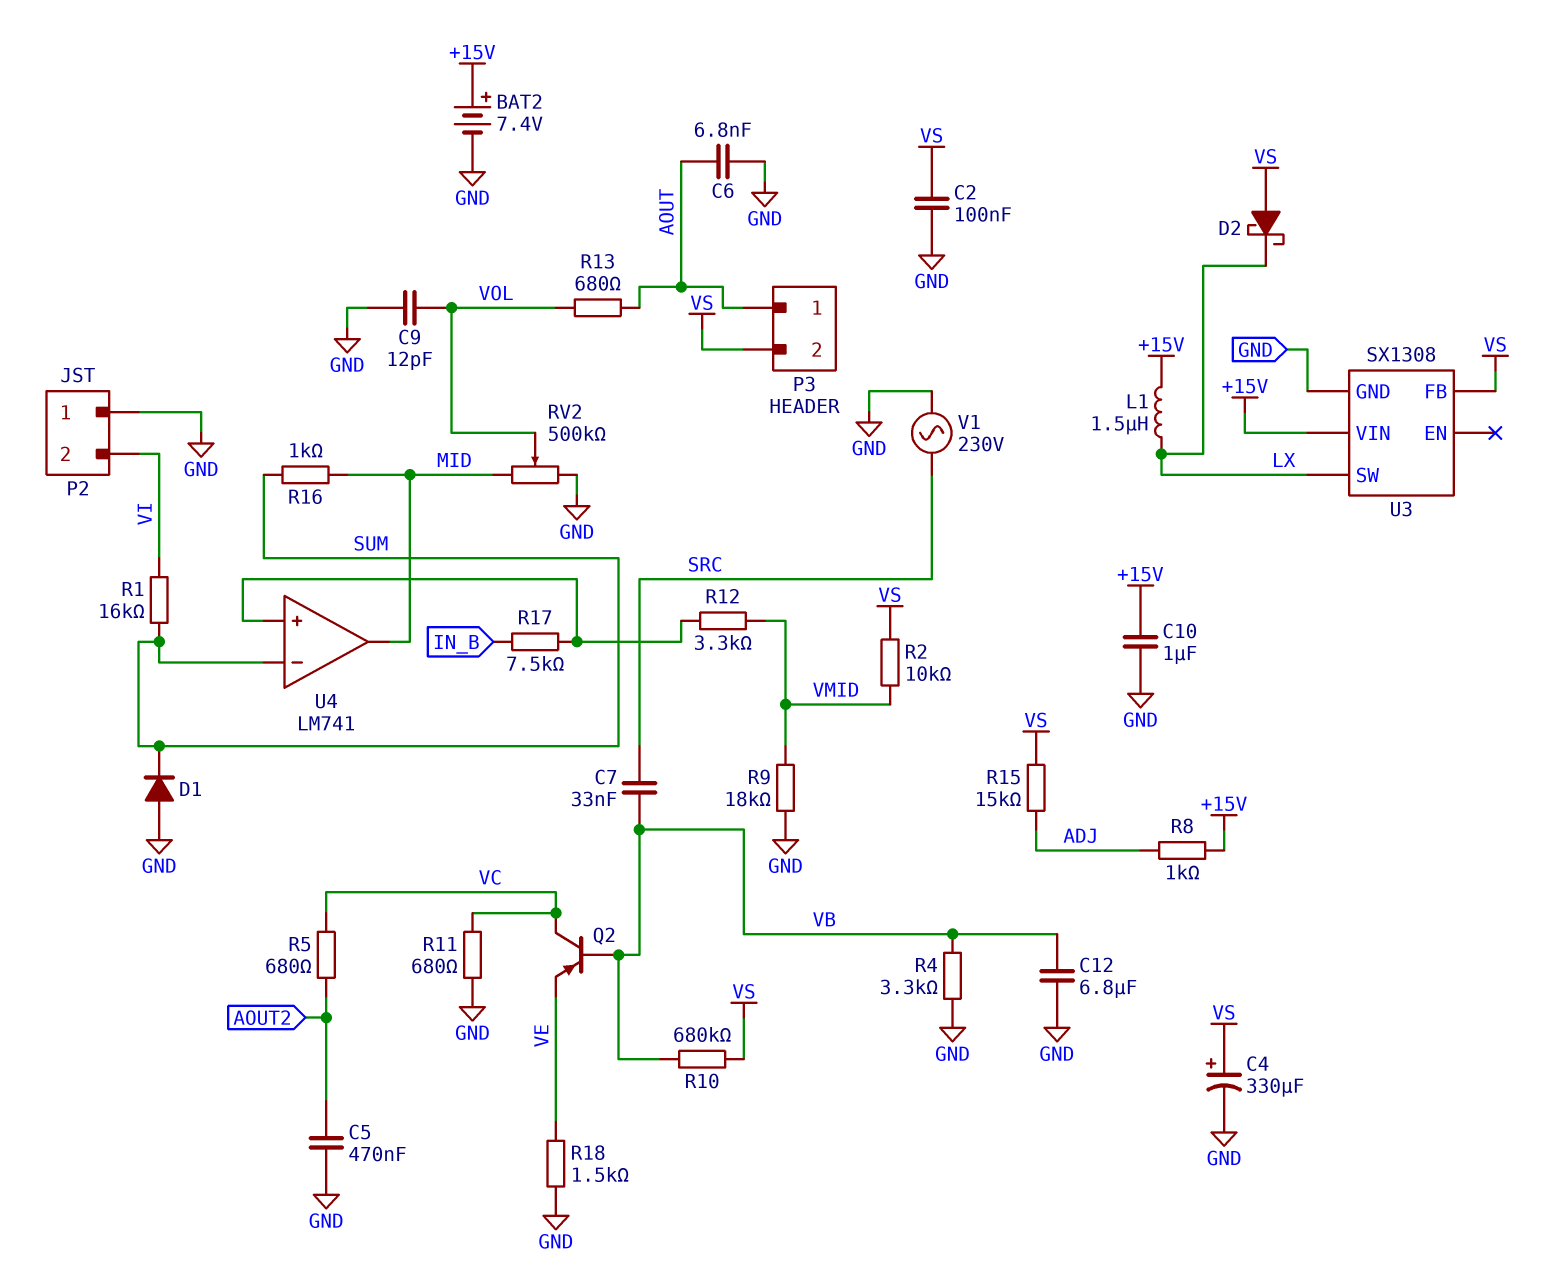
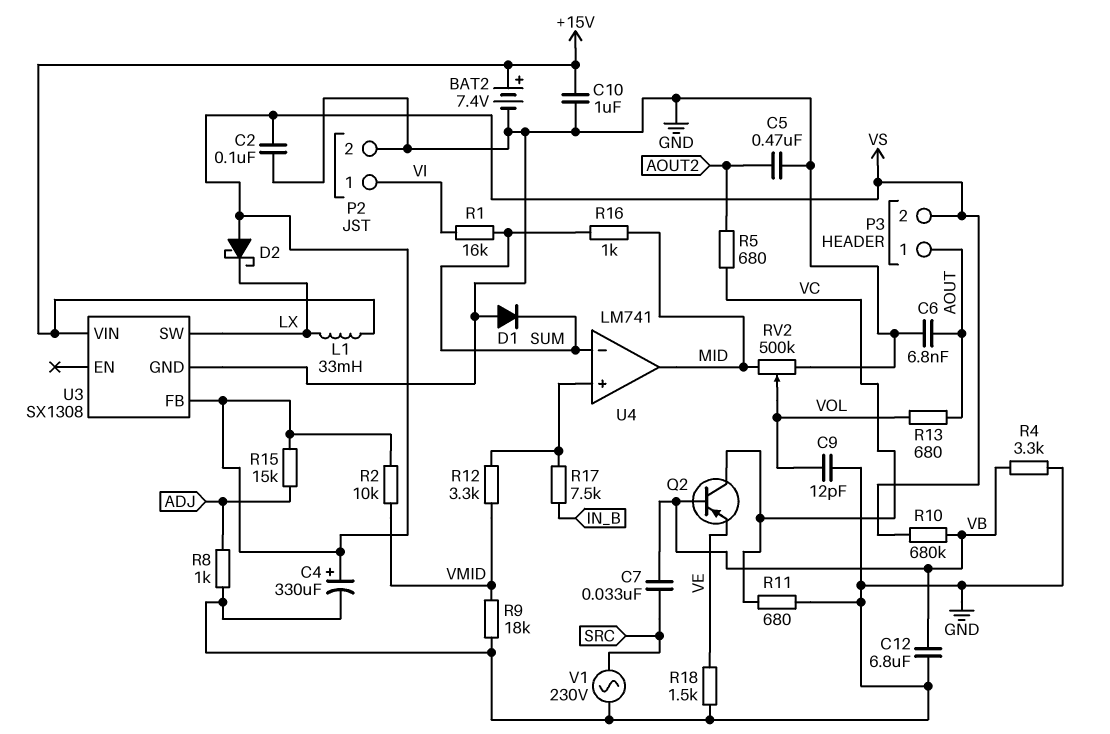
L1: 1.5uH (+15V, LX) -> 33mH (+15V, LX)
P2 pin 1: GND -> VI
P2 pin 2: VI -> GND
R8: 1k (+15V, ADJ) -> 1k (ADJ, GND)

